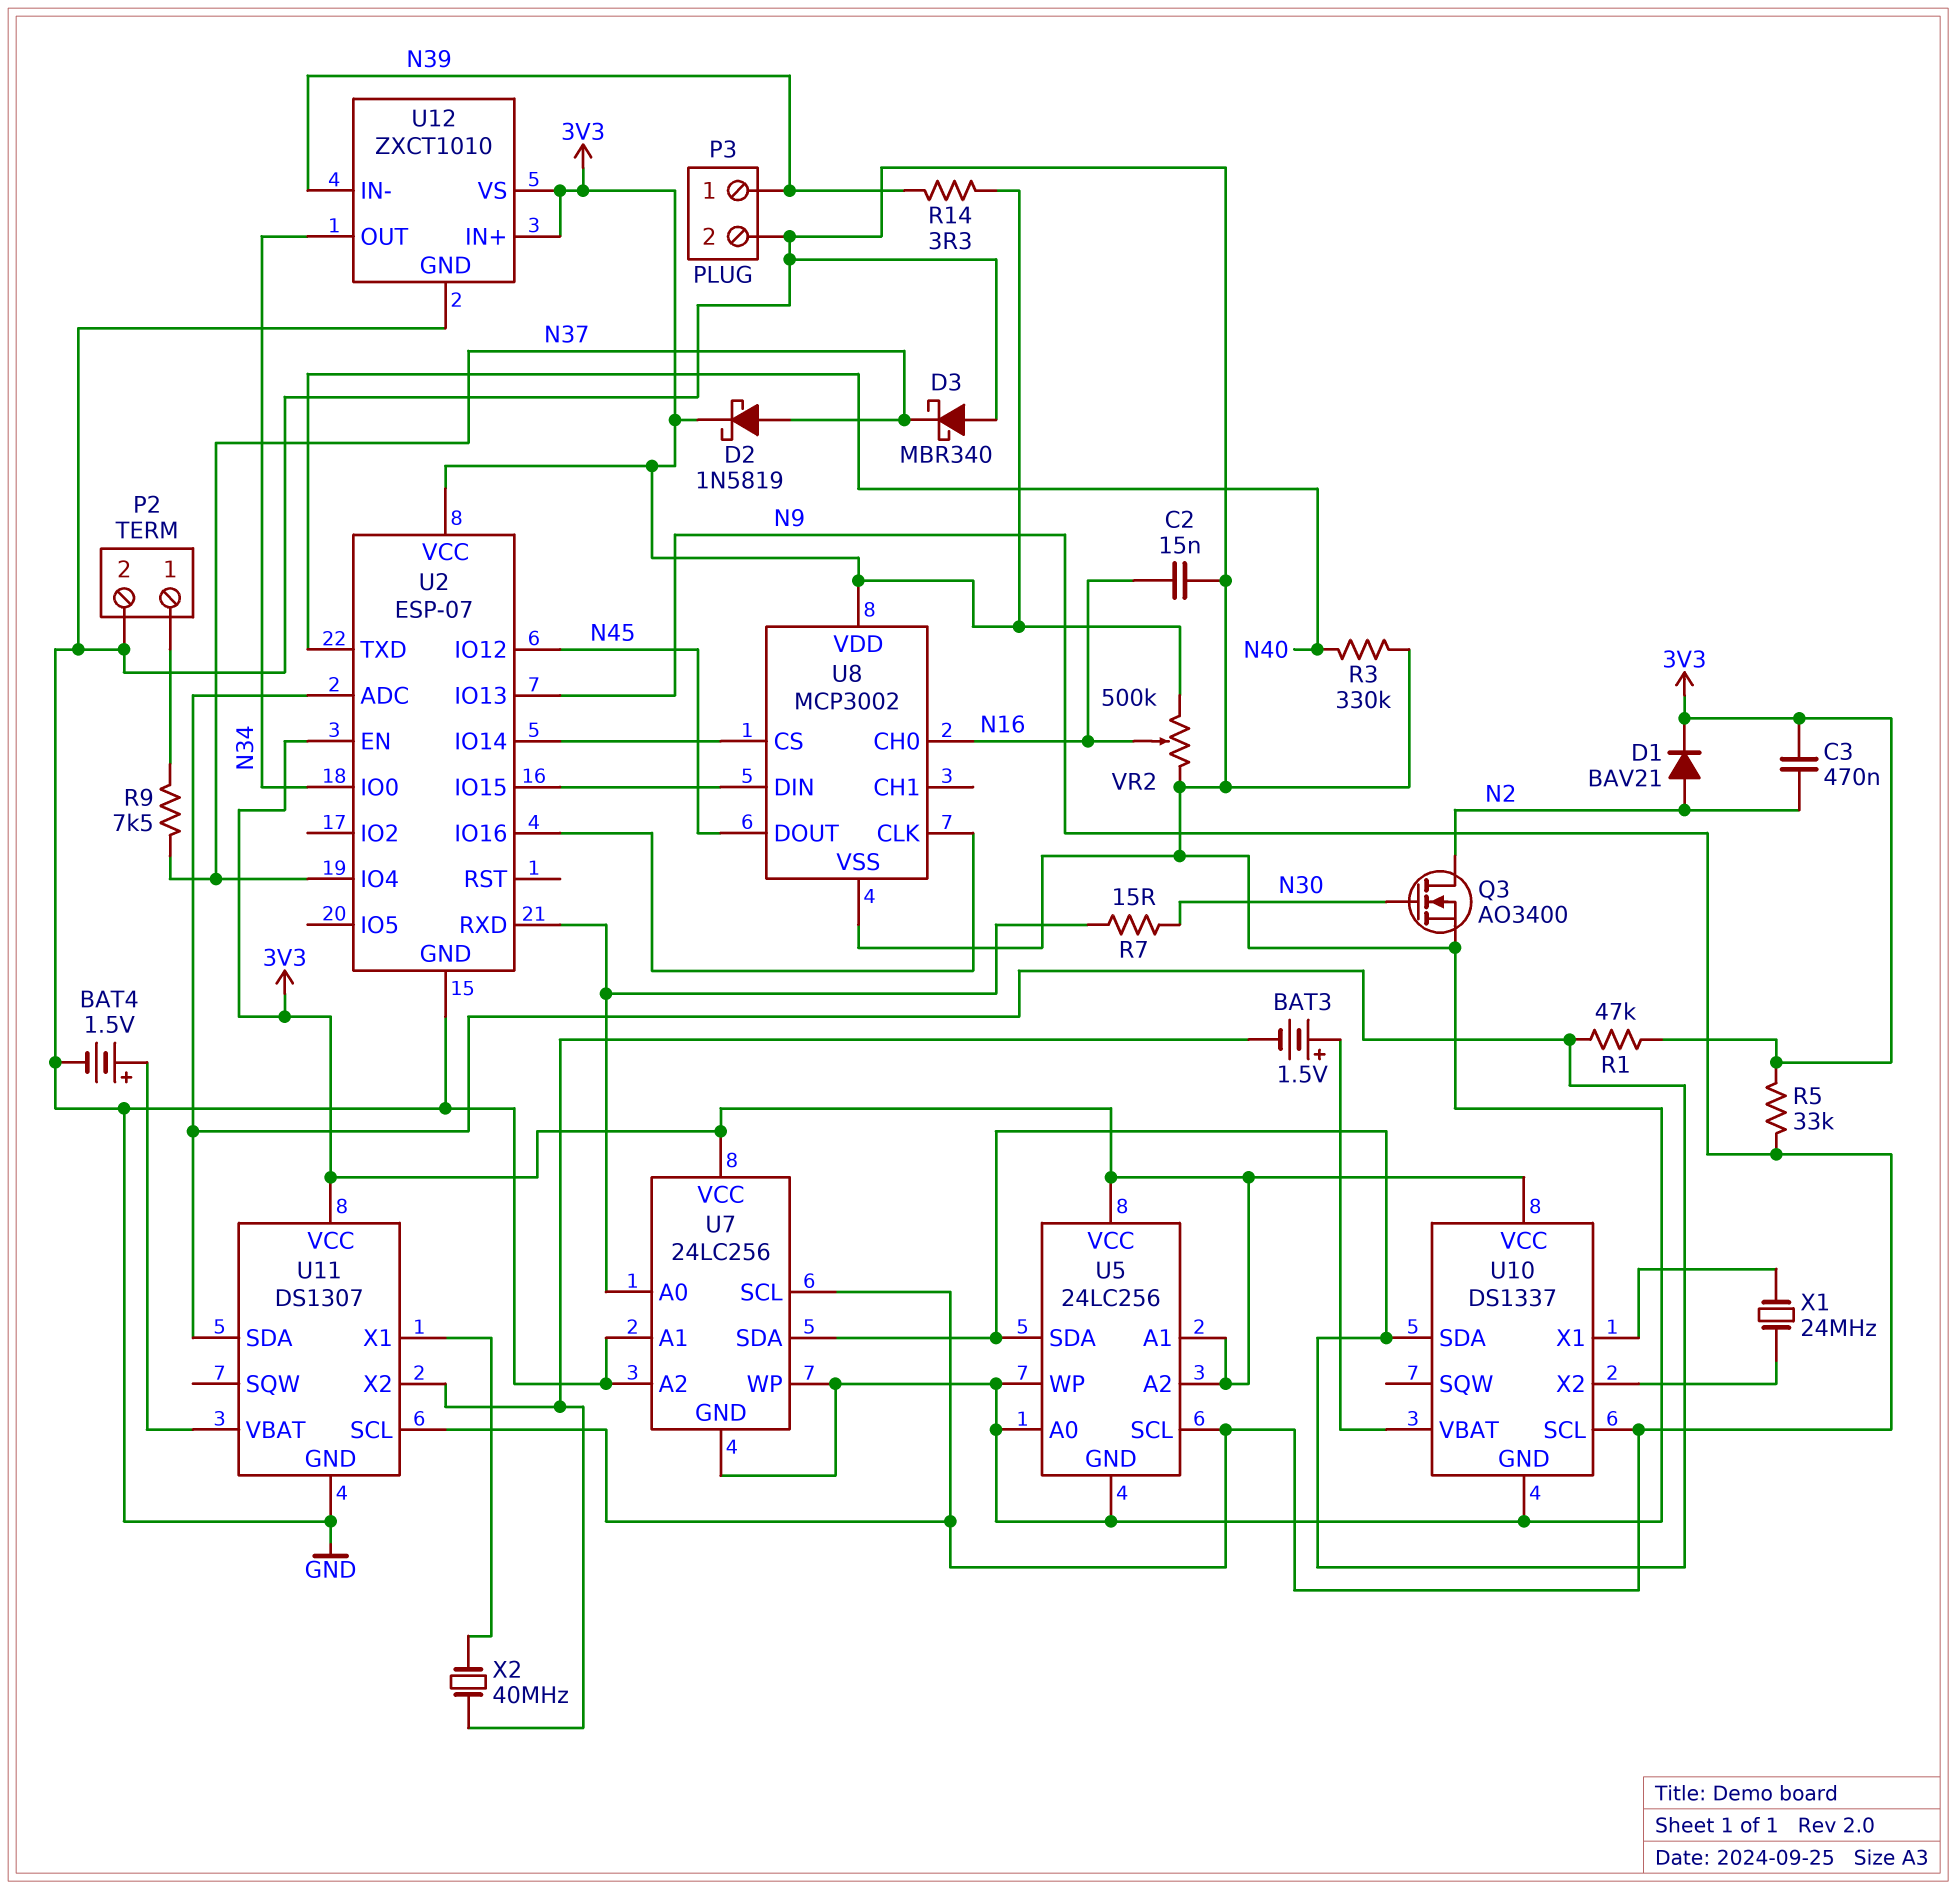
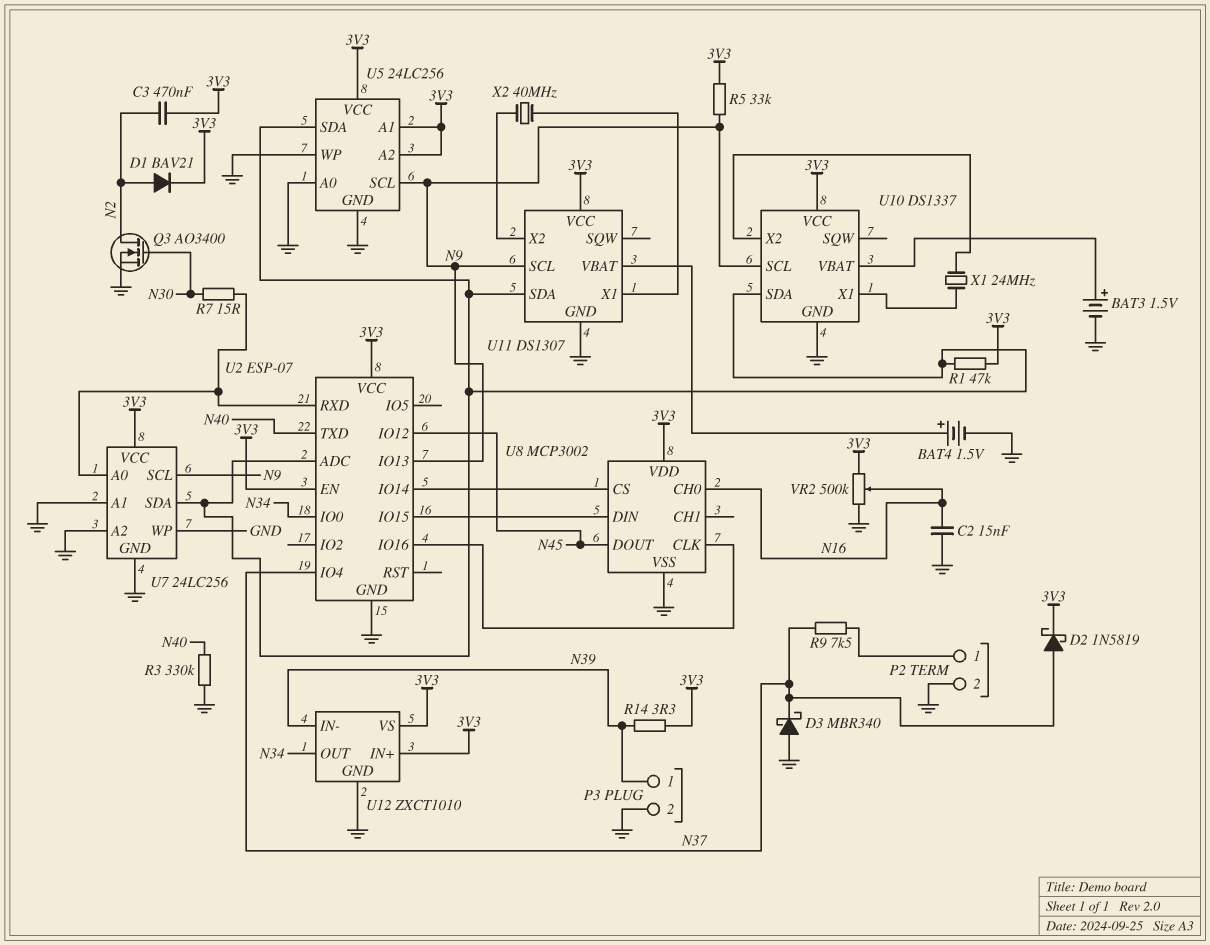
BAT3: 1.5V (plus U10/VBAT, minus U11/X2) -> 1.5V (plus U10/VBAT, minus GND)

